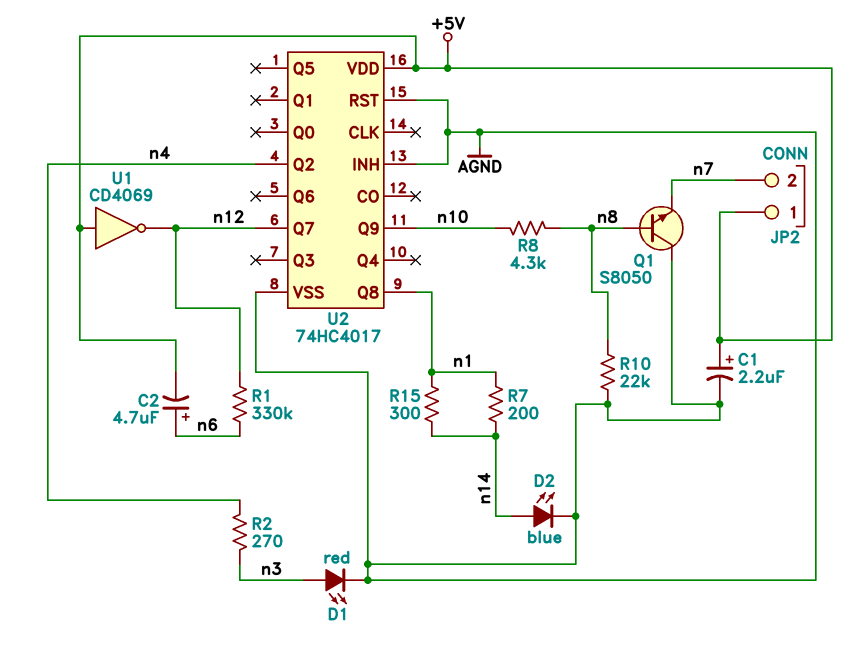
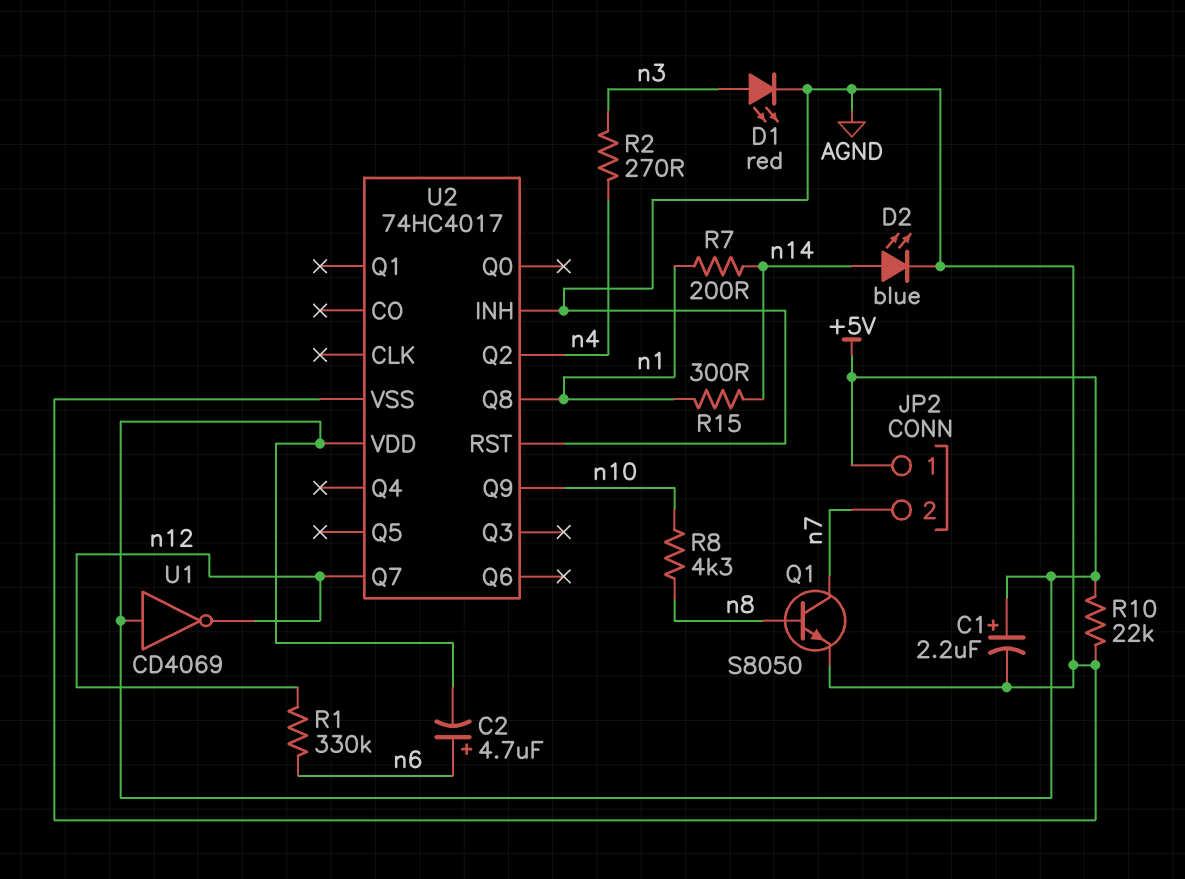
Q1: NPN S8050 (B n8, C AGND, E n7) -> NPN S8050 (B n8, C n7, E AGND)
R10: 22k (AGND, n8) -> 22k (+5V, AGND)

